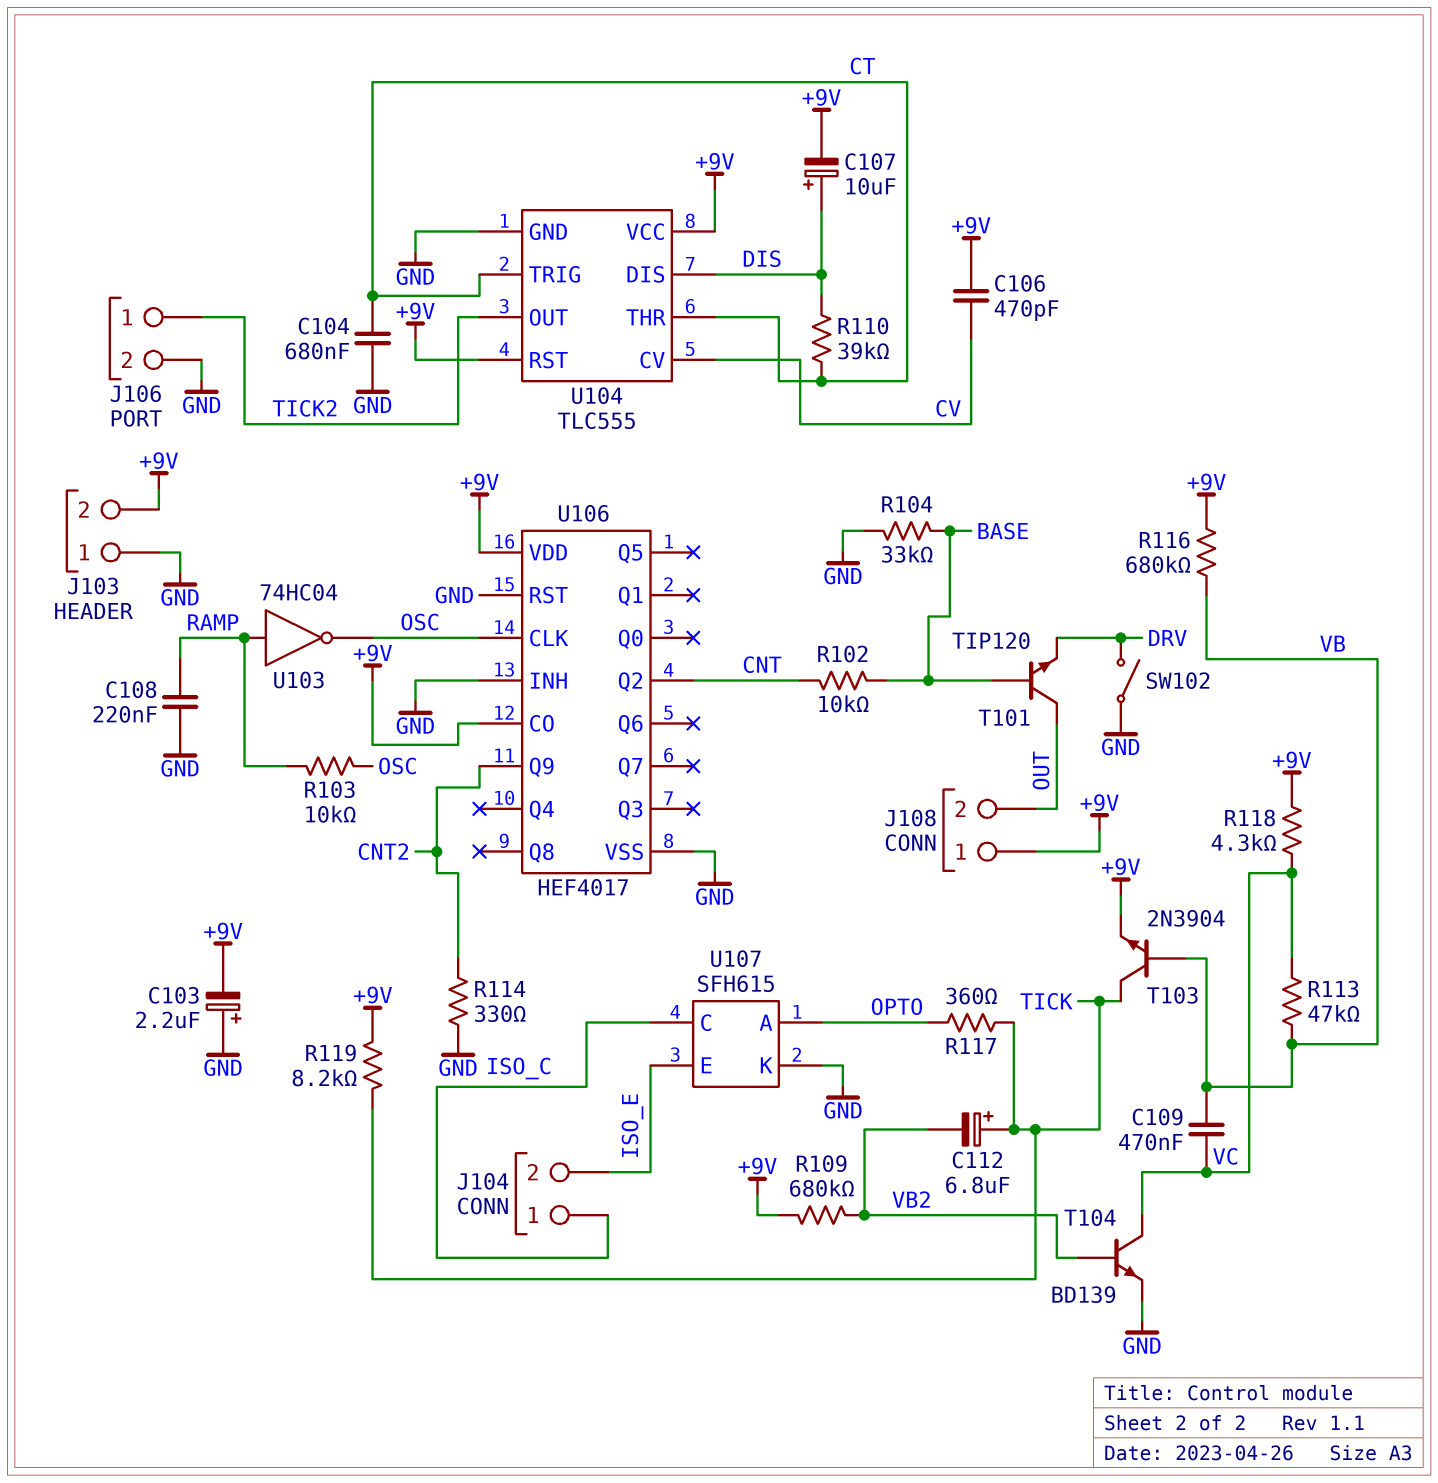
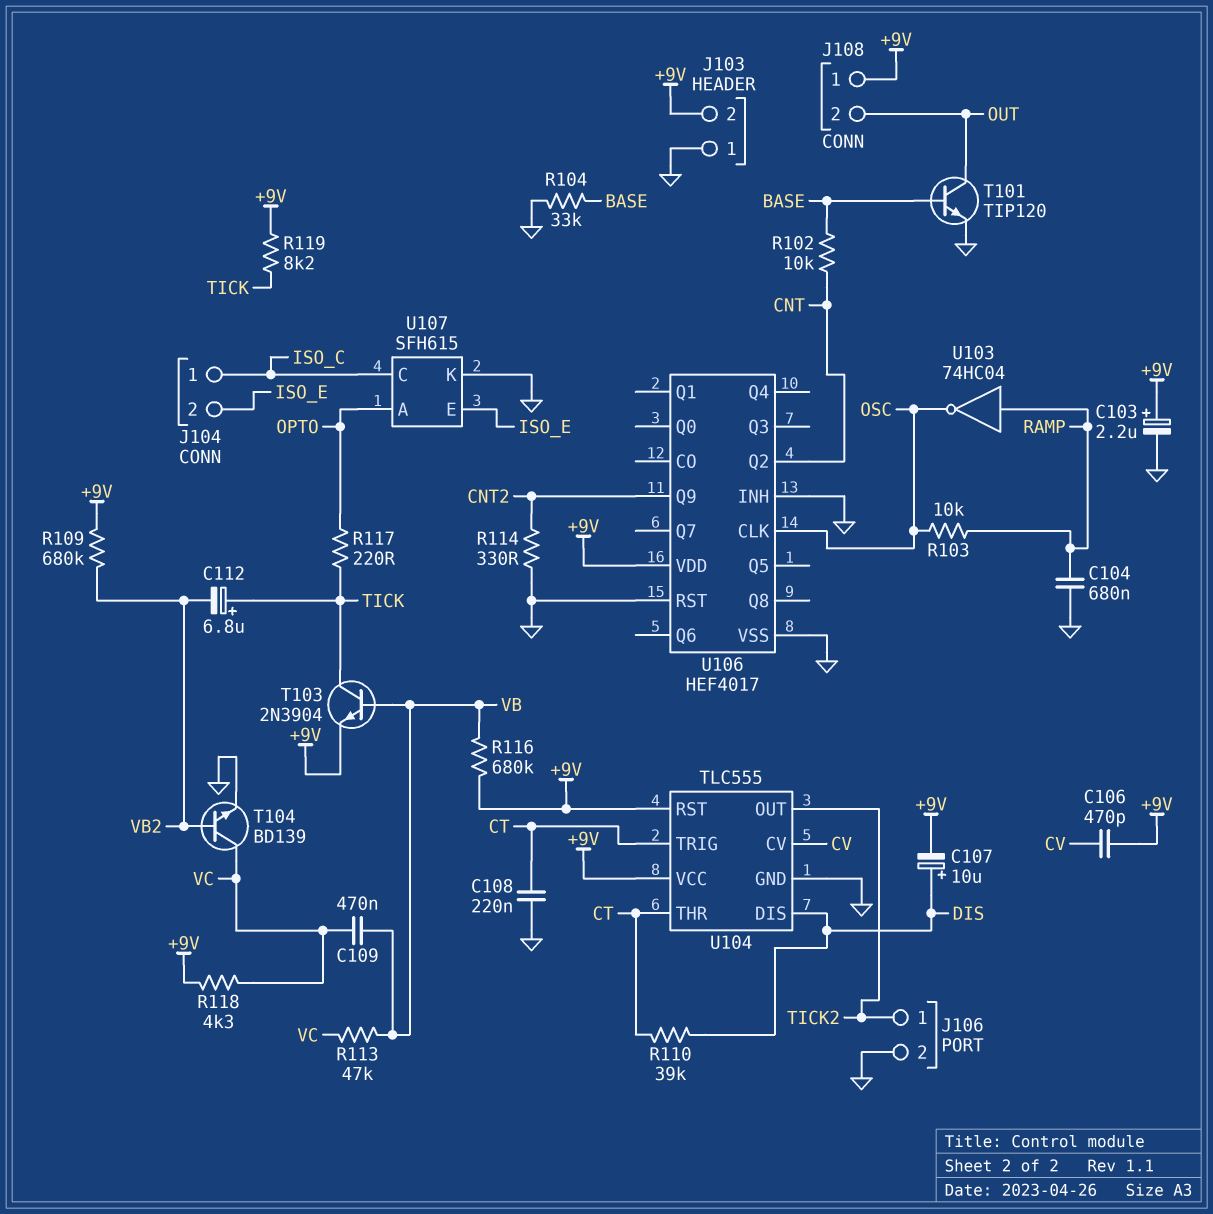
C103: 2.2uF (plus GND, minus +9V) -> 2.2uF (plus +9V, minus GND)
C104: 680nF (CT, GND) -> 680nF (GND, RAMP)
C108: 220nF (GND, RAMP) -> 220nF (CT, GND)
R117: 360 (OPTO, TICK) -> 220 (OPTO, TICK)
SW102: switch (DRV, GND) -> none
T101: NPN TIP120 (B BASE, C OUT, E DRV) -> NPN TIP120 (B BASE, C OUT, E GND)
U106 pin CO: +9V -> none

